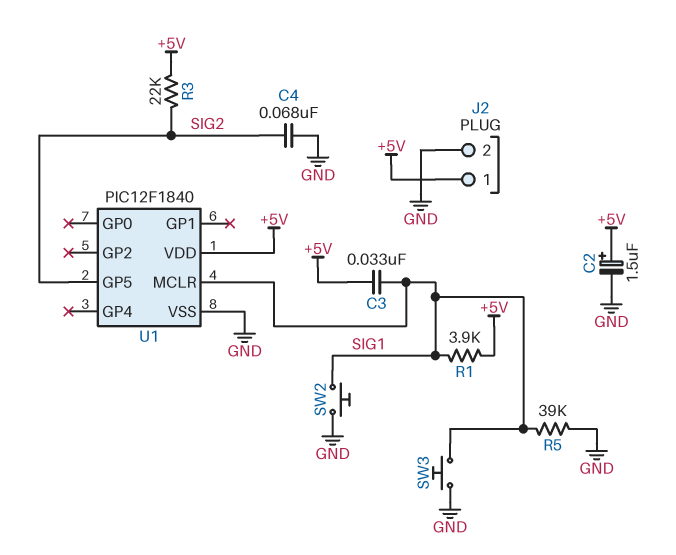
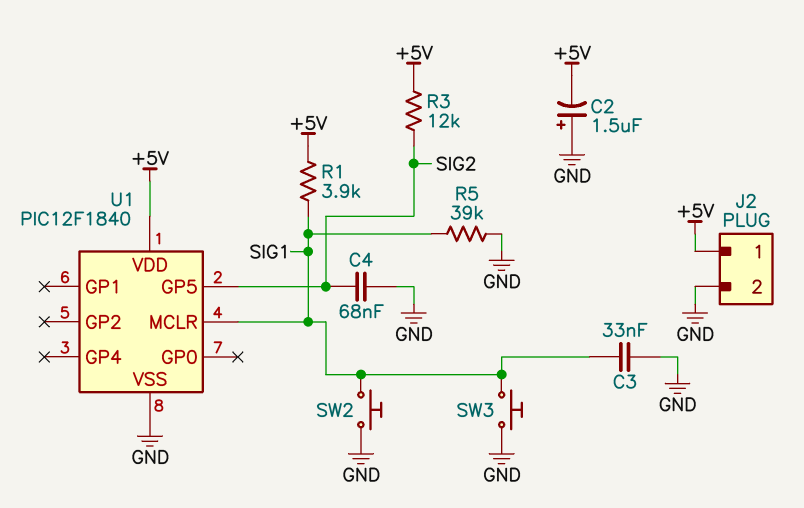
C2: 1.5uF (plus +5V, minus GND) -> 1.5uF (plus GND, minus +5V)
C3: 33nF (+5V, SIG1) -> 33nF (GND, SIG1)
R3: 22k (+5V, SIG2) -> 12k (+5V, SIG2)

